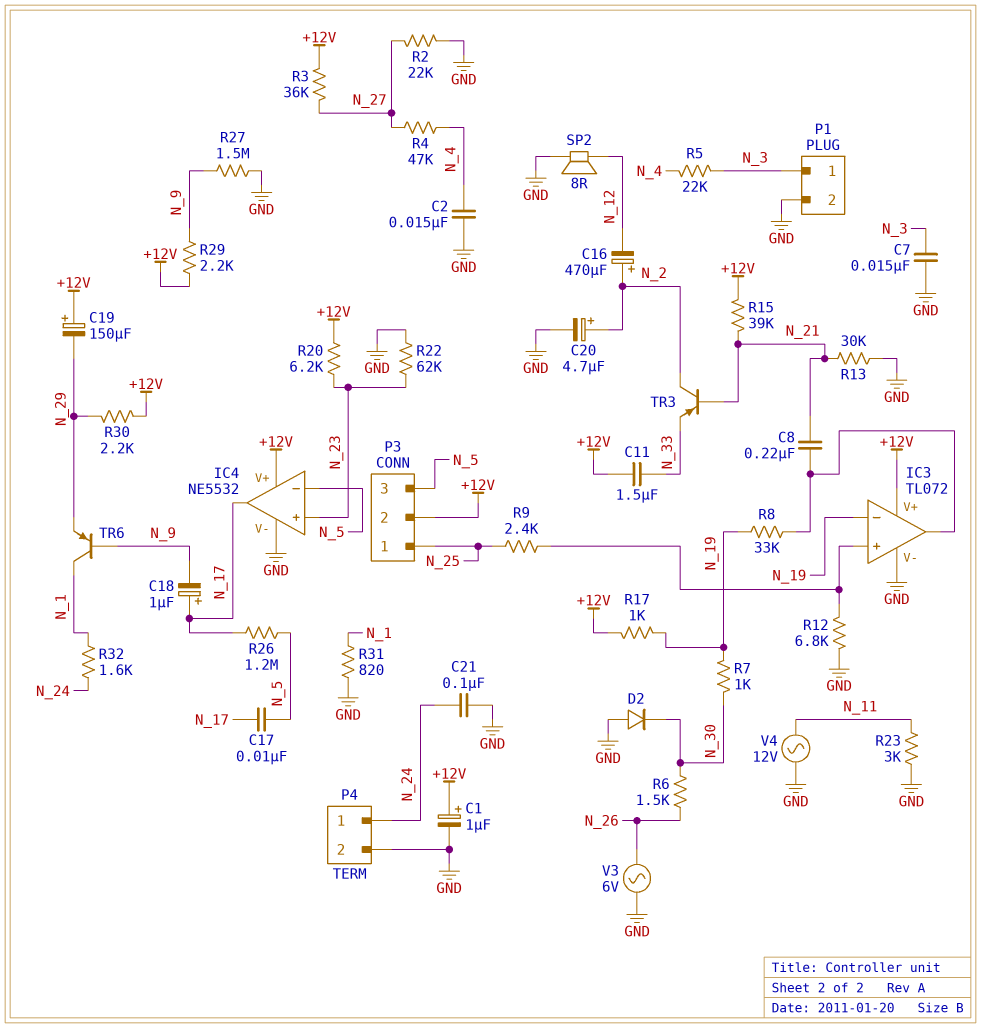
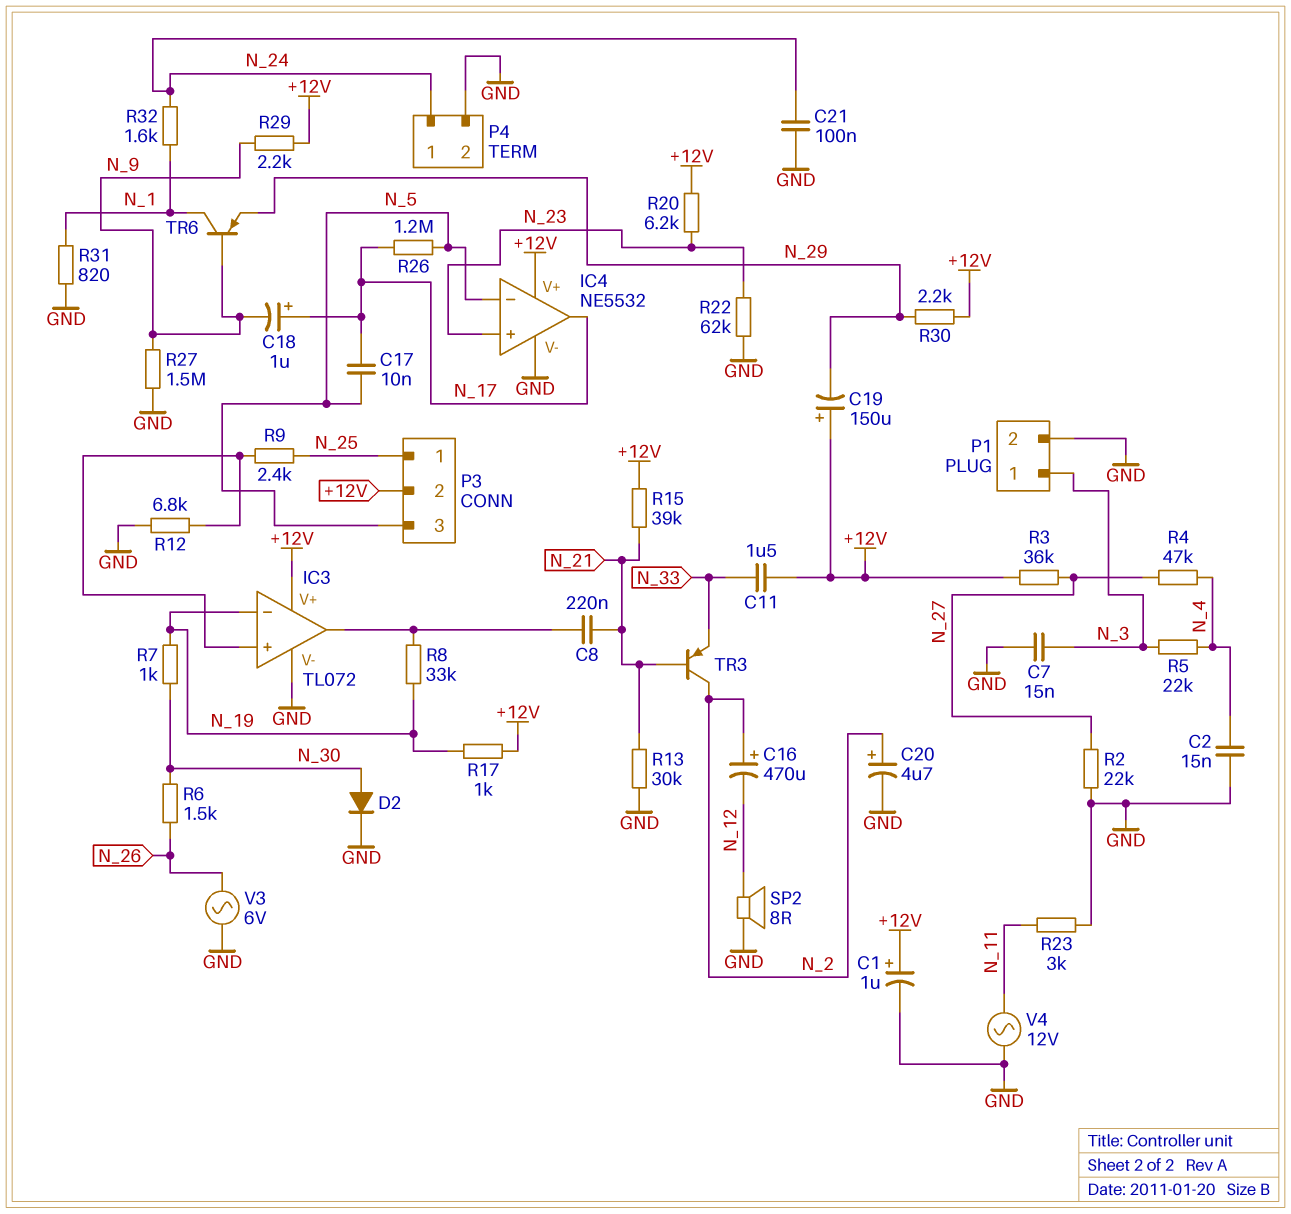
D2: diode (A GND, K N_30) -> diode (A N_30, K GND)

